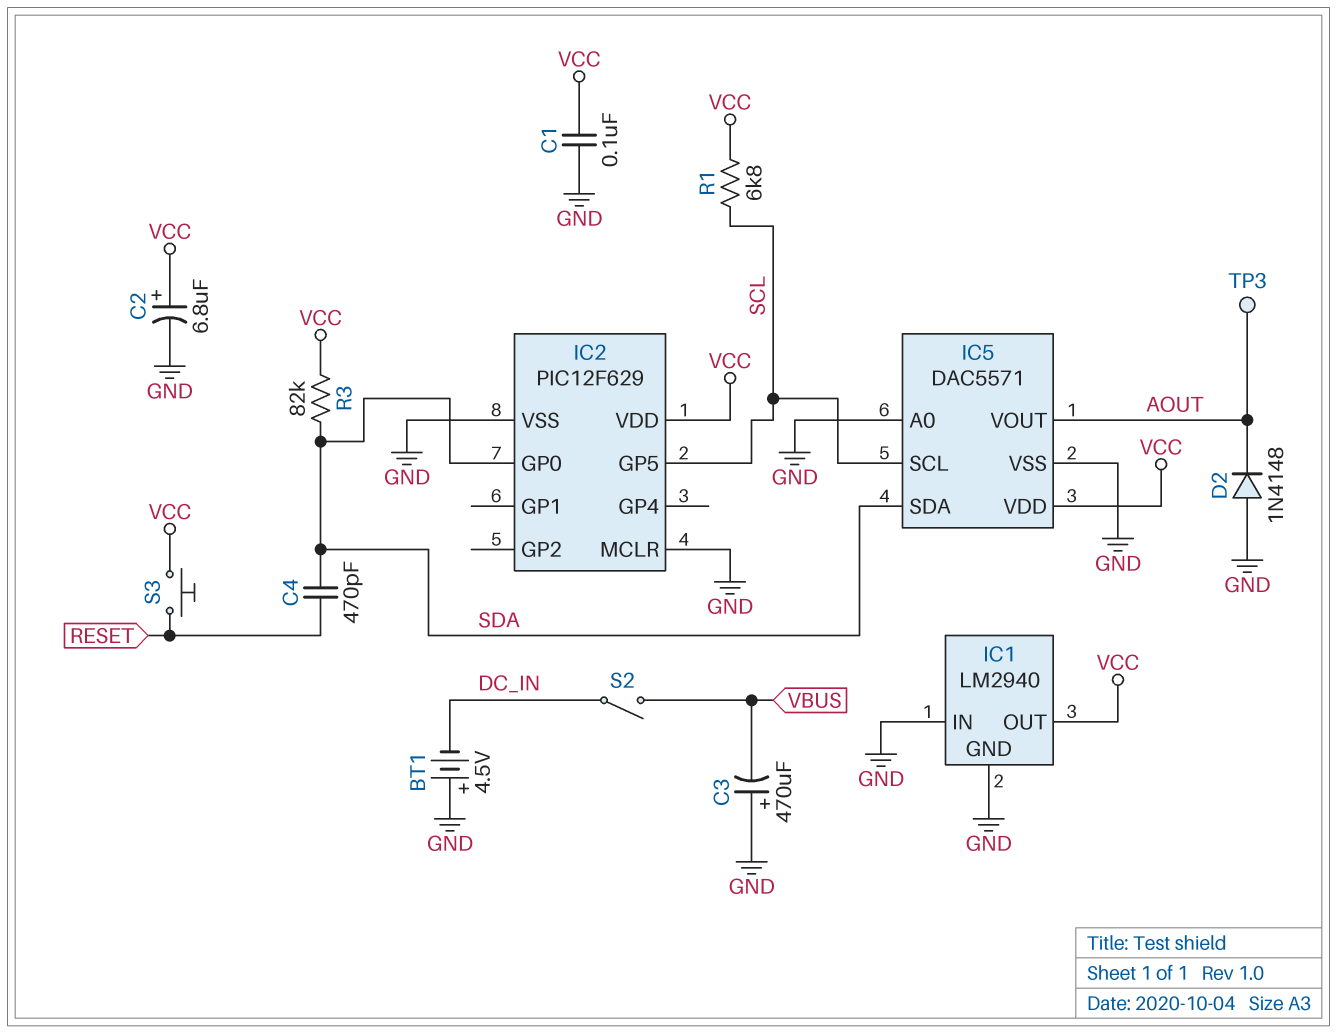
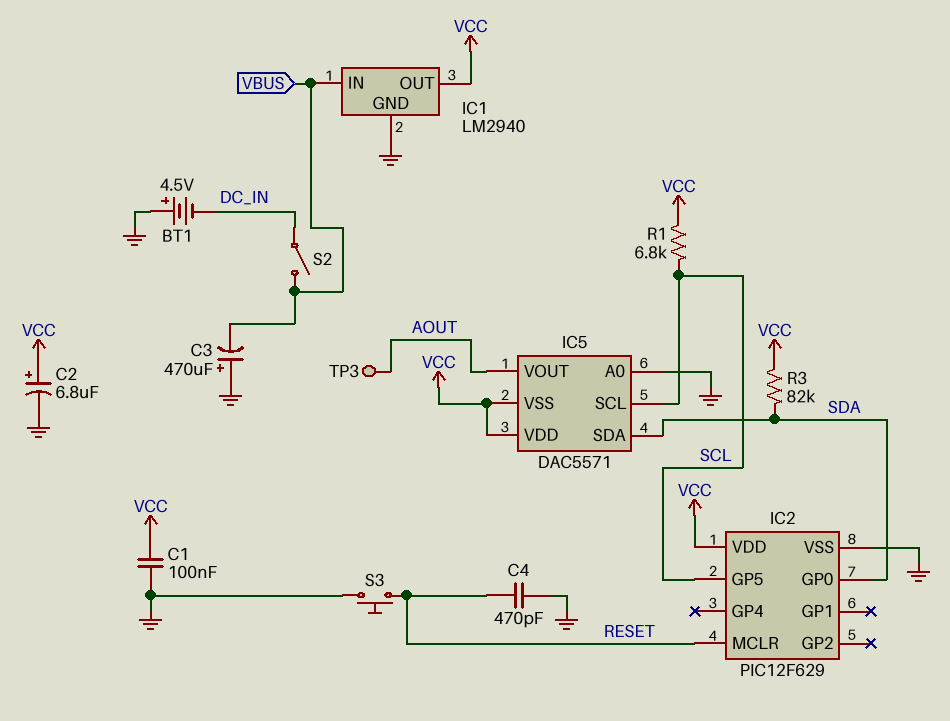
C4: 470pF (RESET, SDA) -> 470pF (GND, RESET)
D2: diode 1N4148 (A GND, K AOUT) -> none
IC1 pin IN: GND -> VBUS
IC2 pin MCLR: GND -> RESET
IC5 pin VSS: GND -> VCC
S3: button (RESET, VCC) -> button (GND, RESET)

